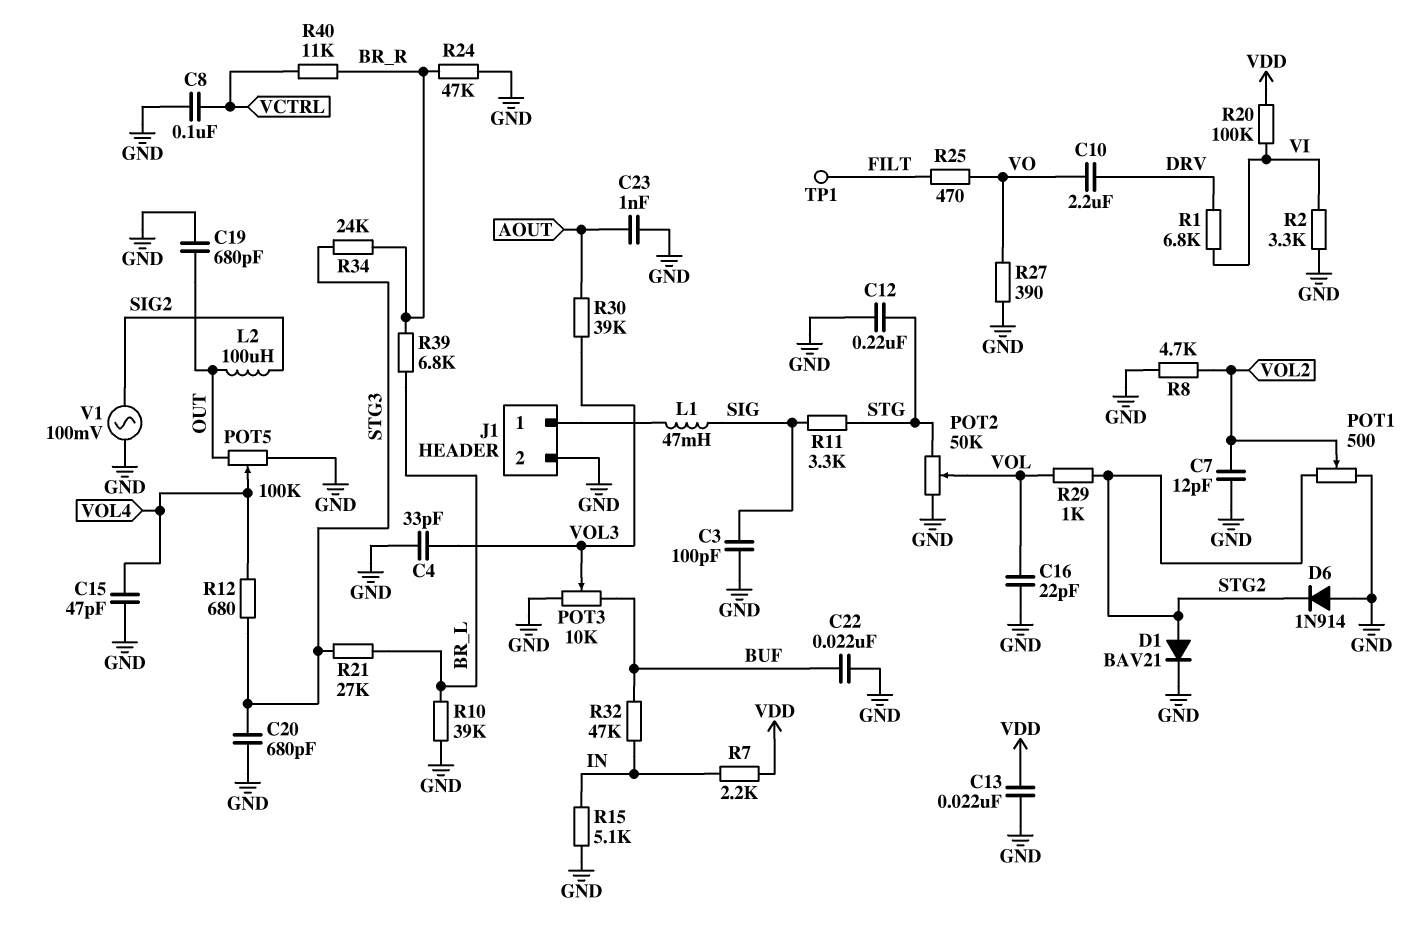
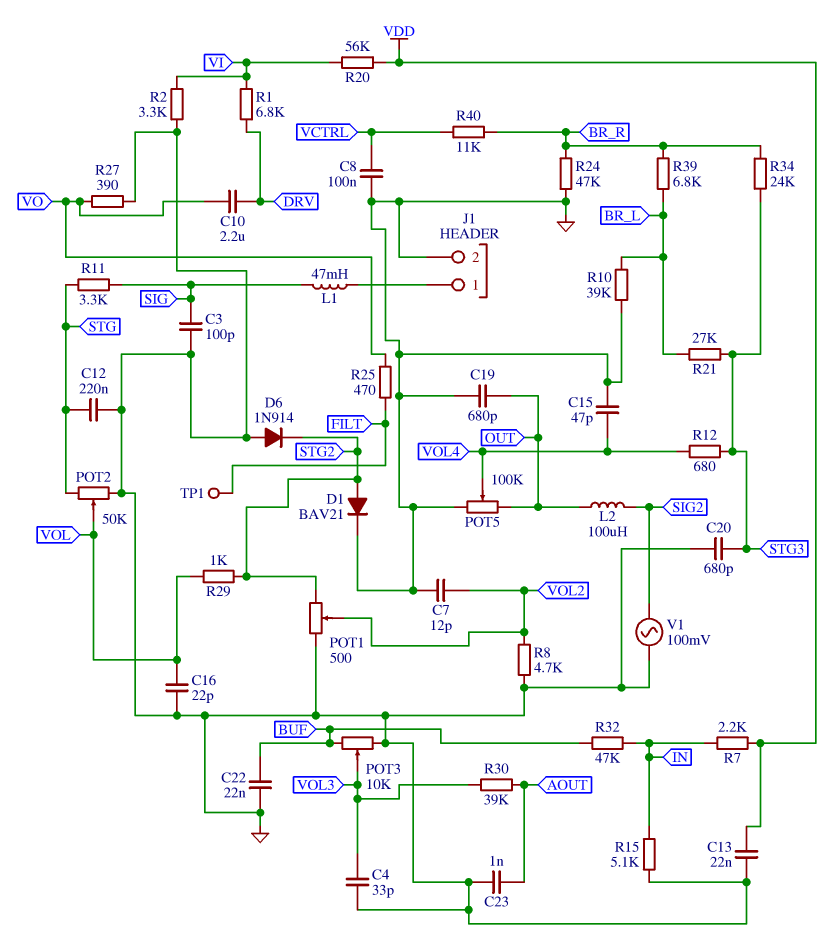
R20: 100k (VDD, VI) -> 56k (VDD, VI)

